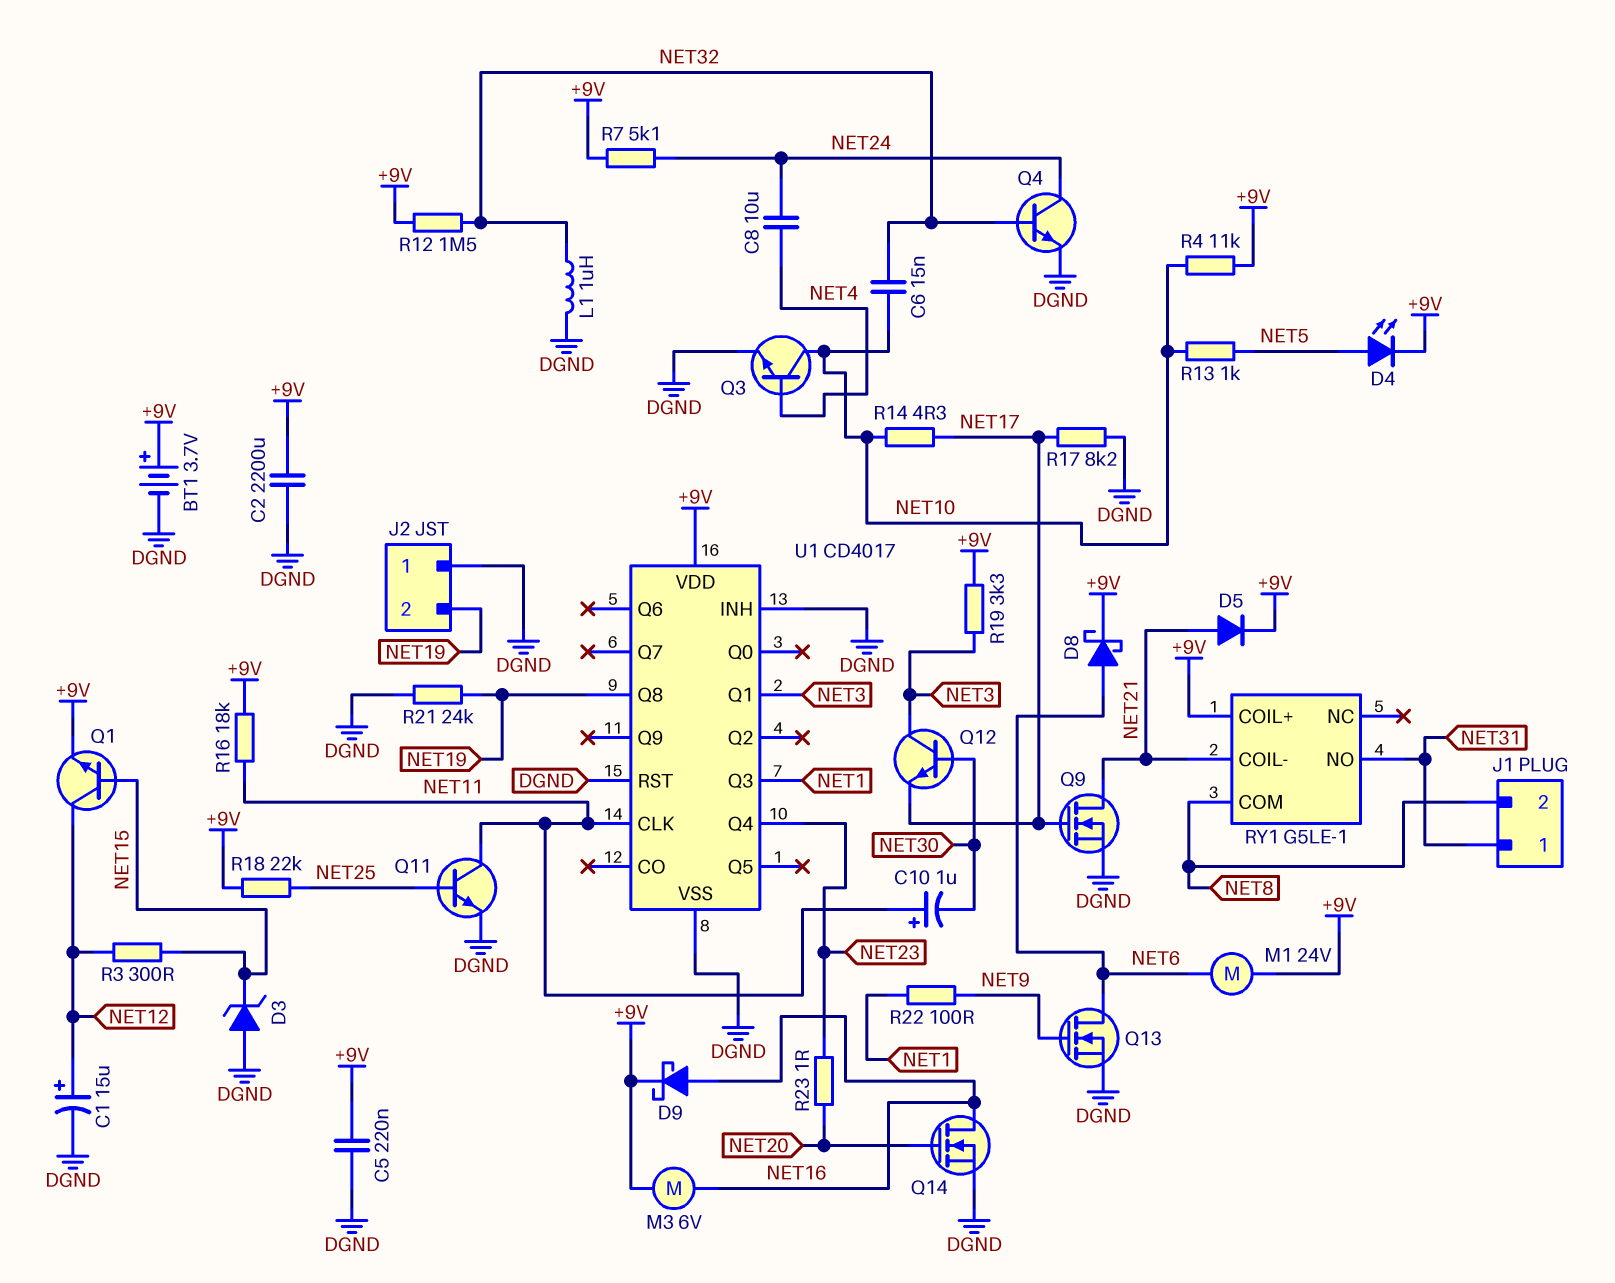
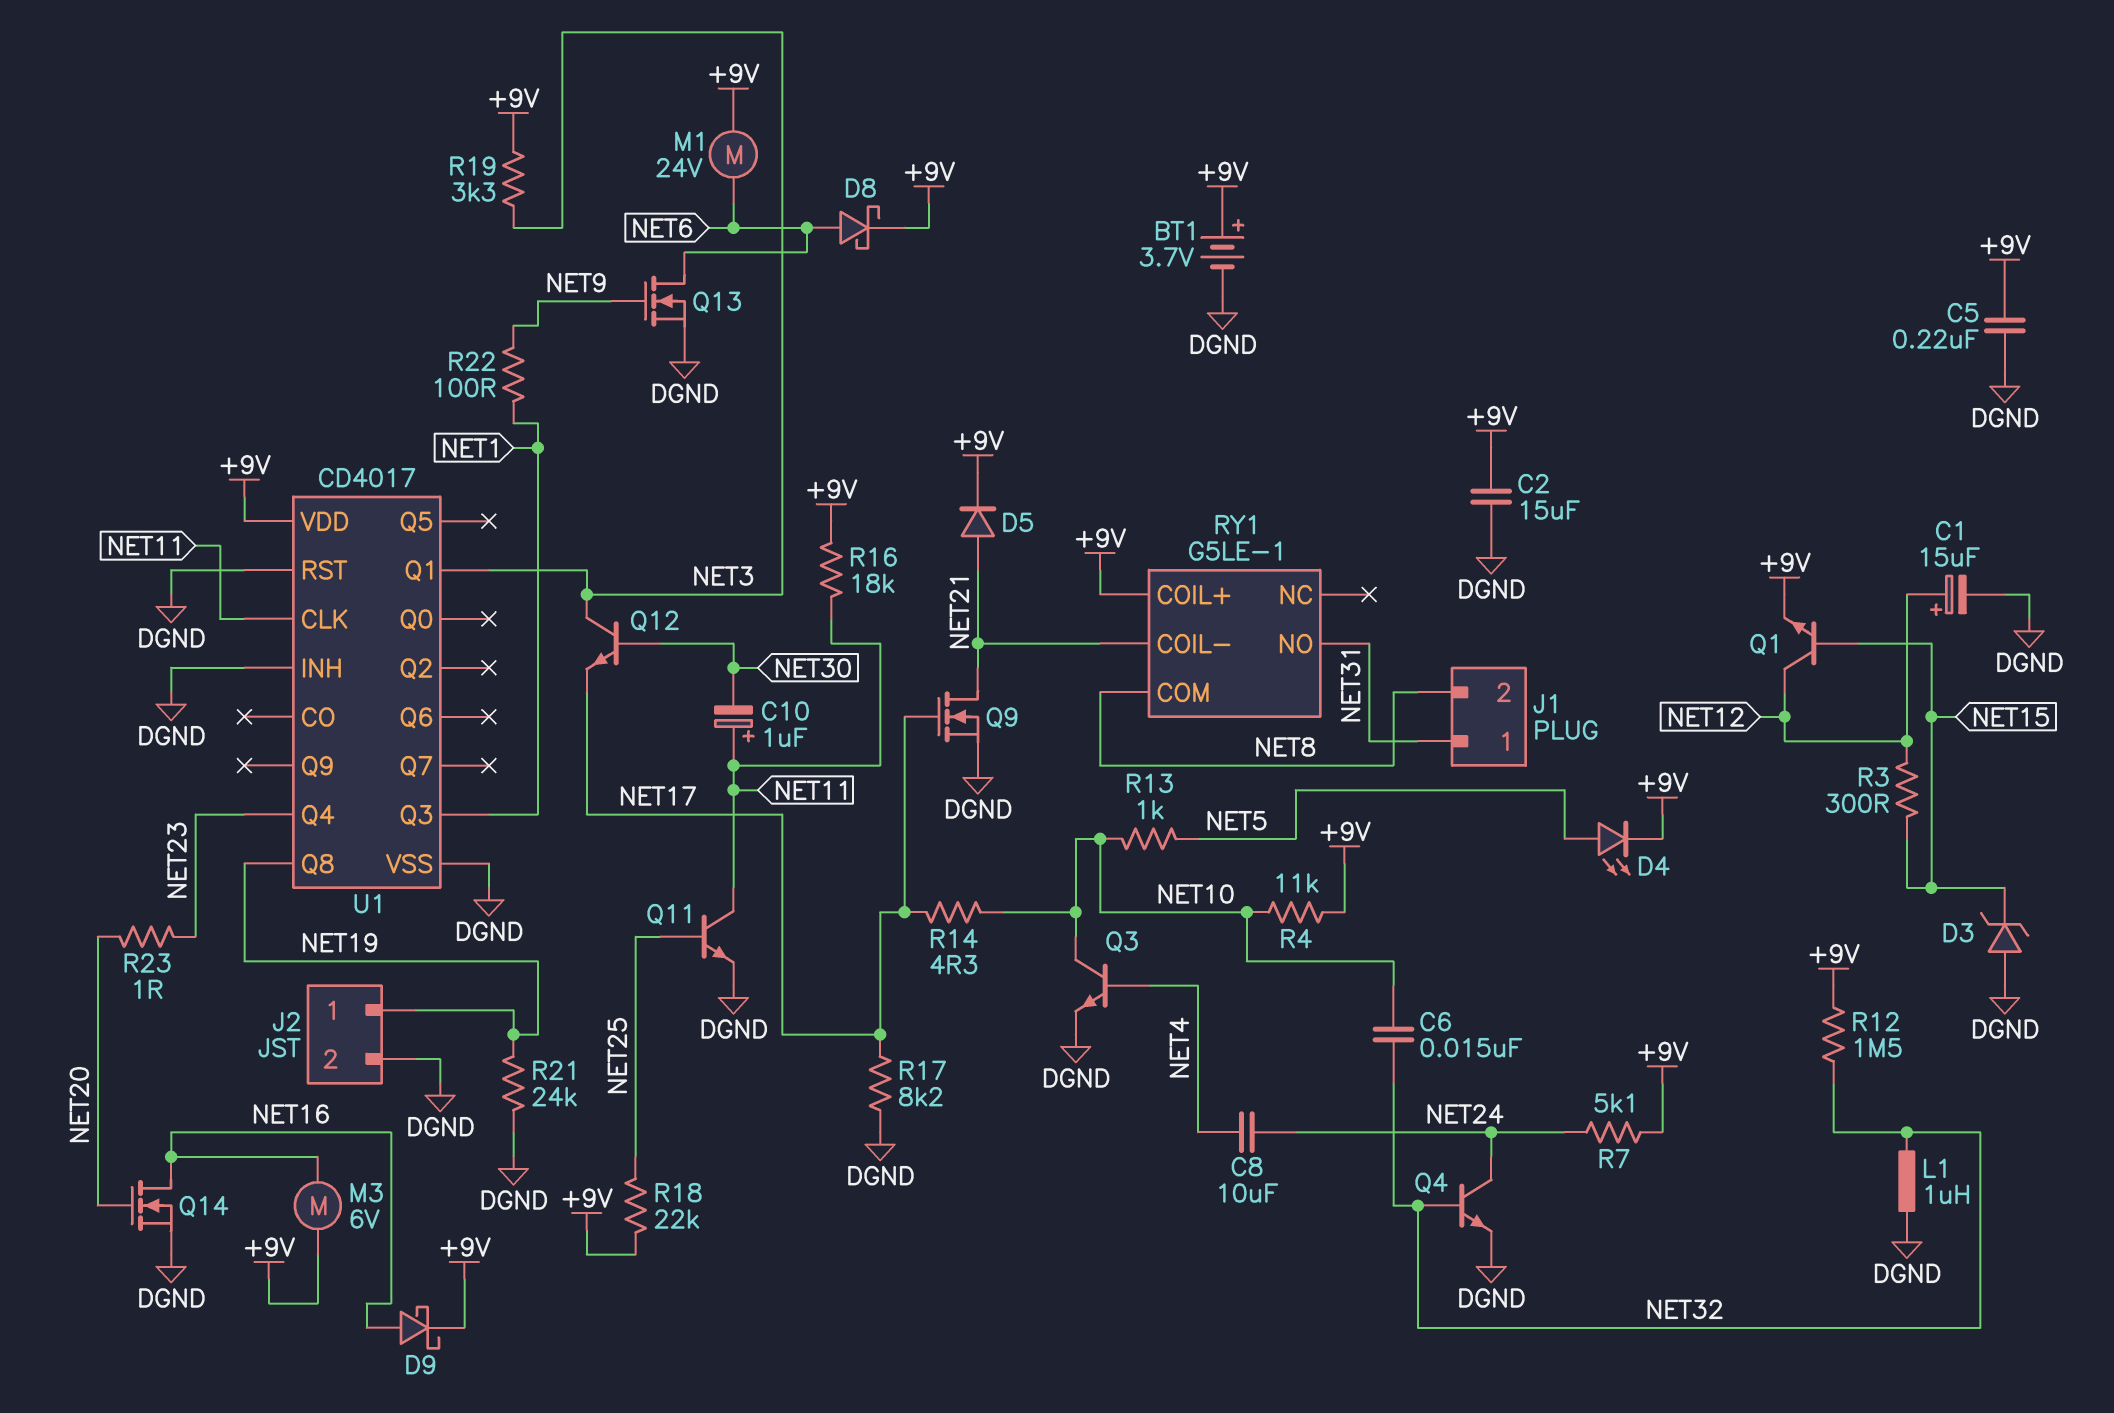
C2: 2200uF (+9V, DGND) -> 15uF (+9V, DGND)
J2 pin 1: DGND -> NET19
J2 pin 2: NET19 -> DGND

